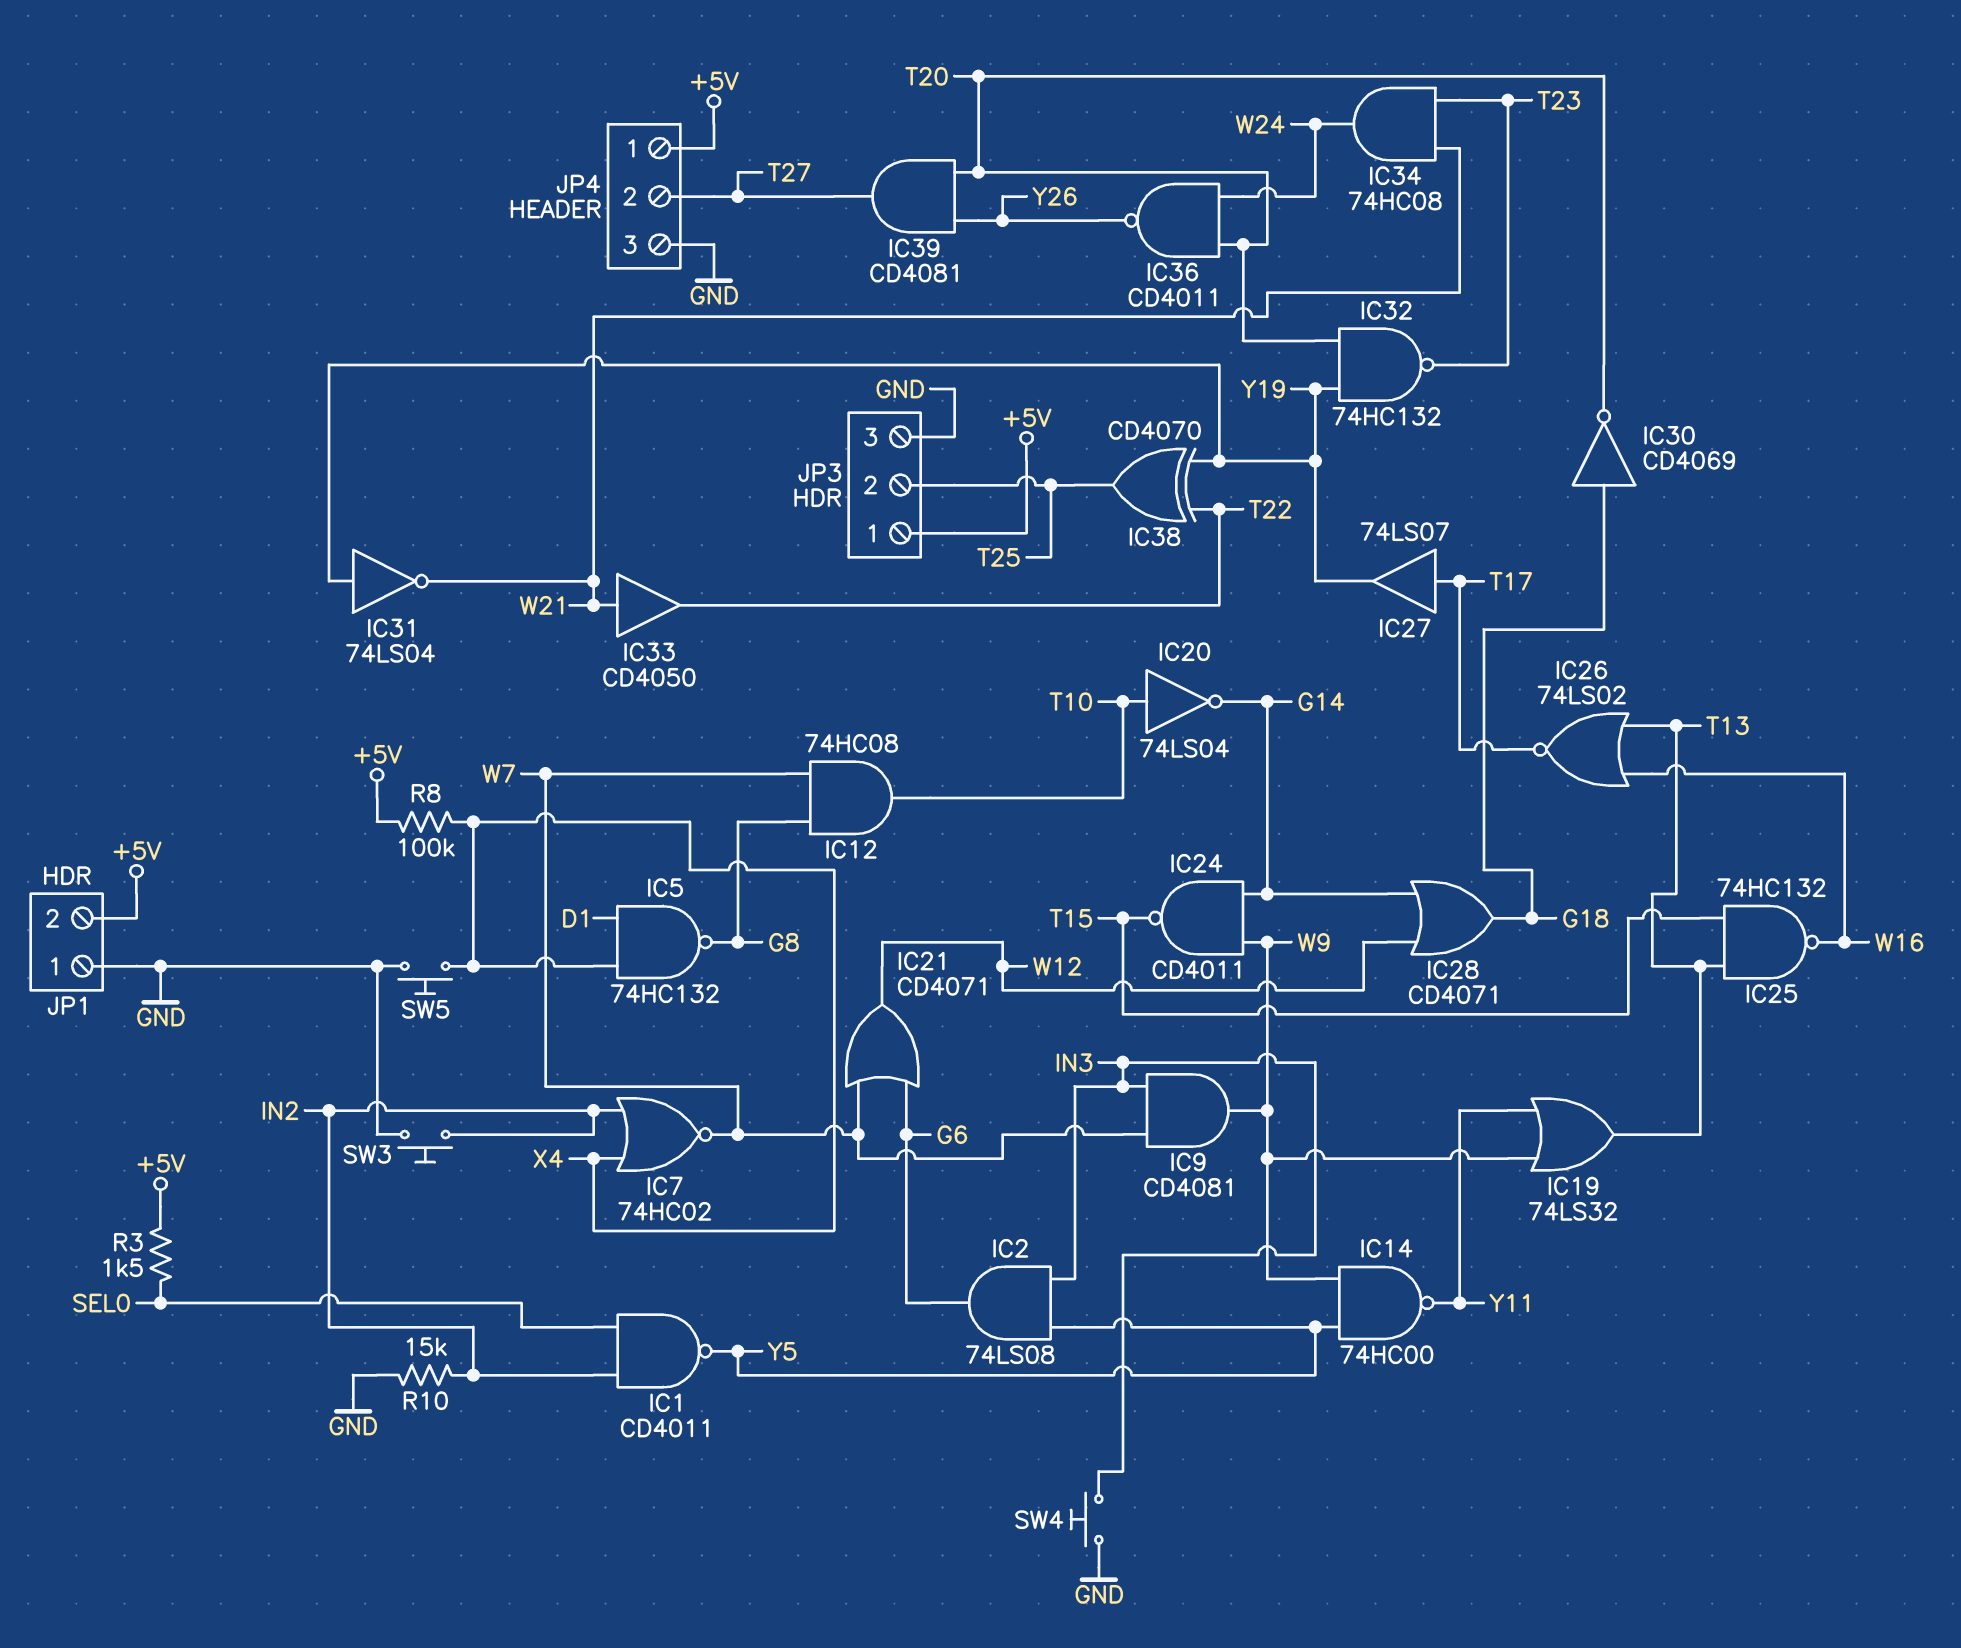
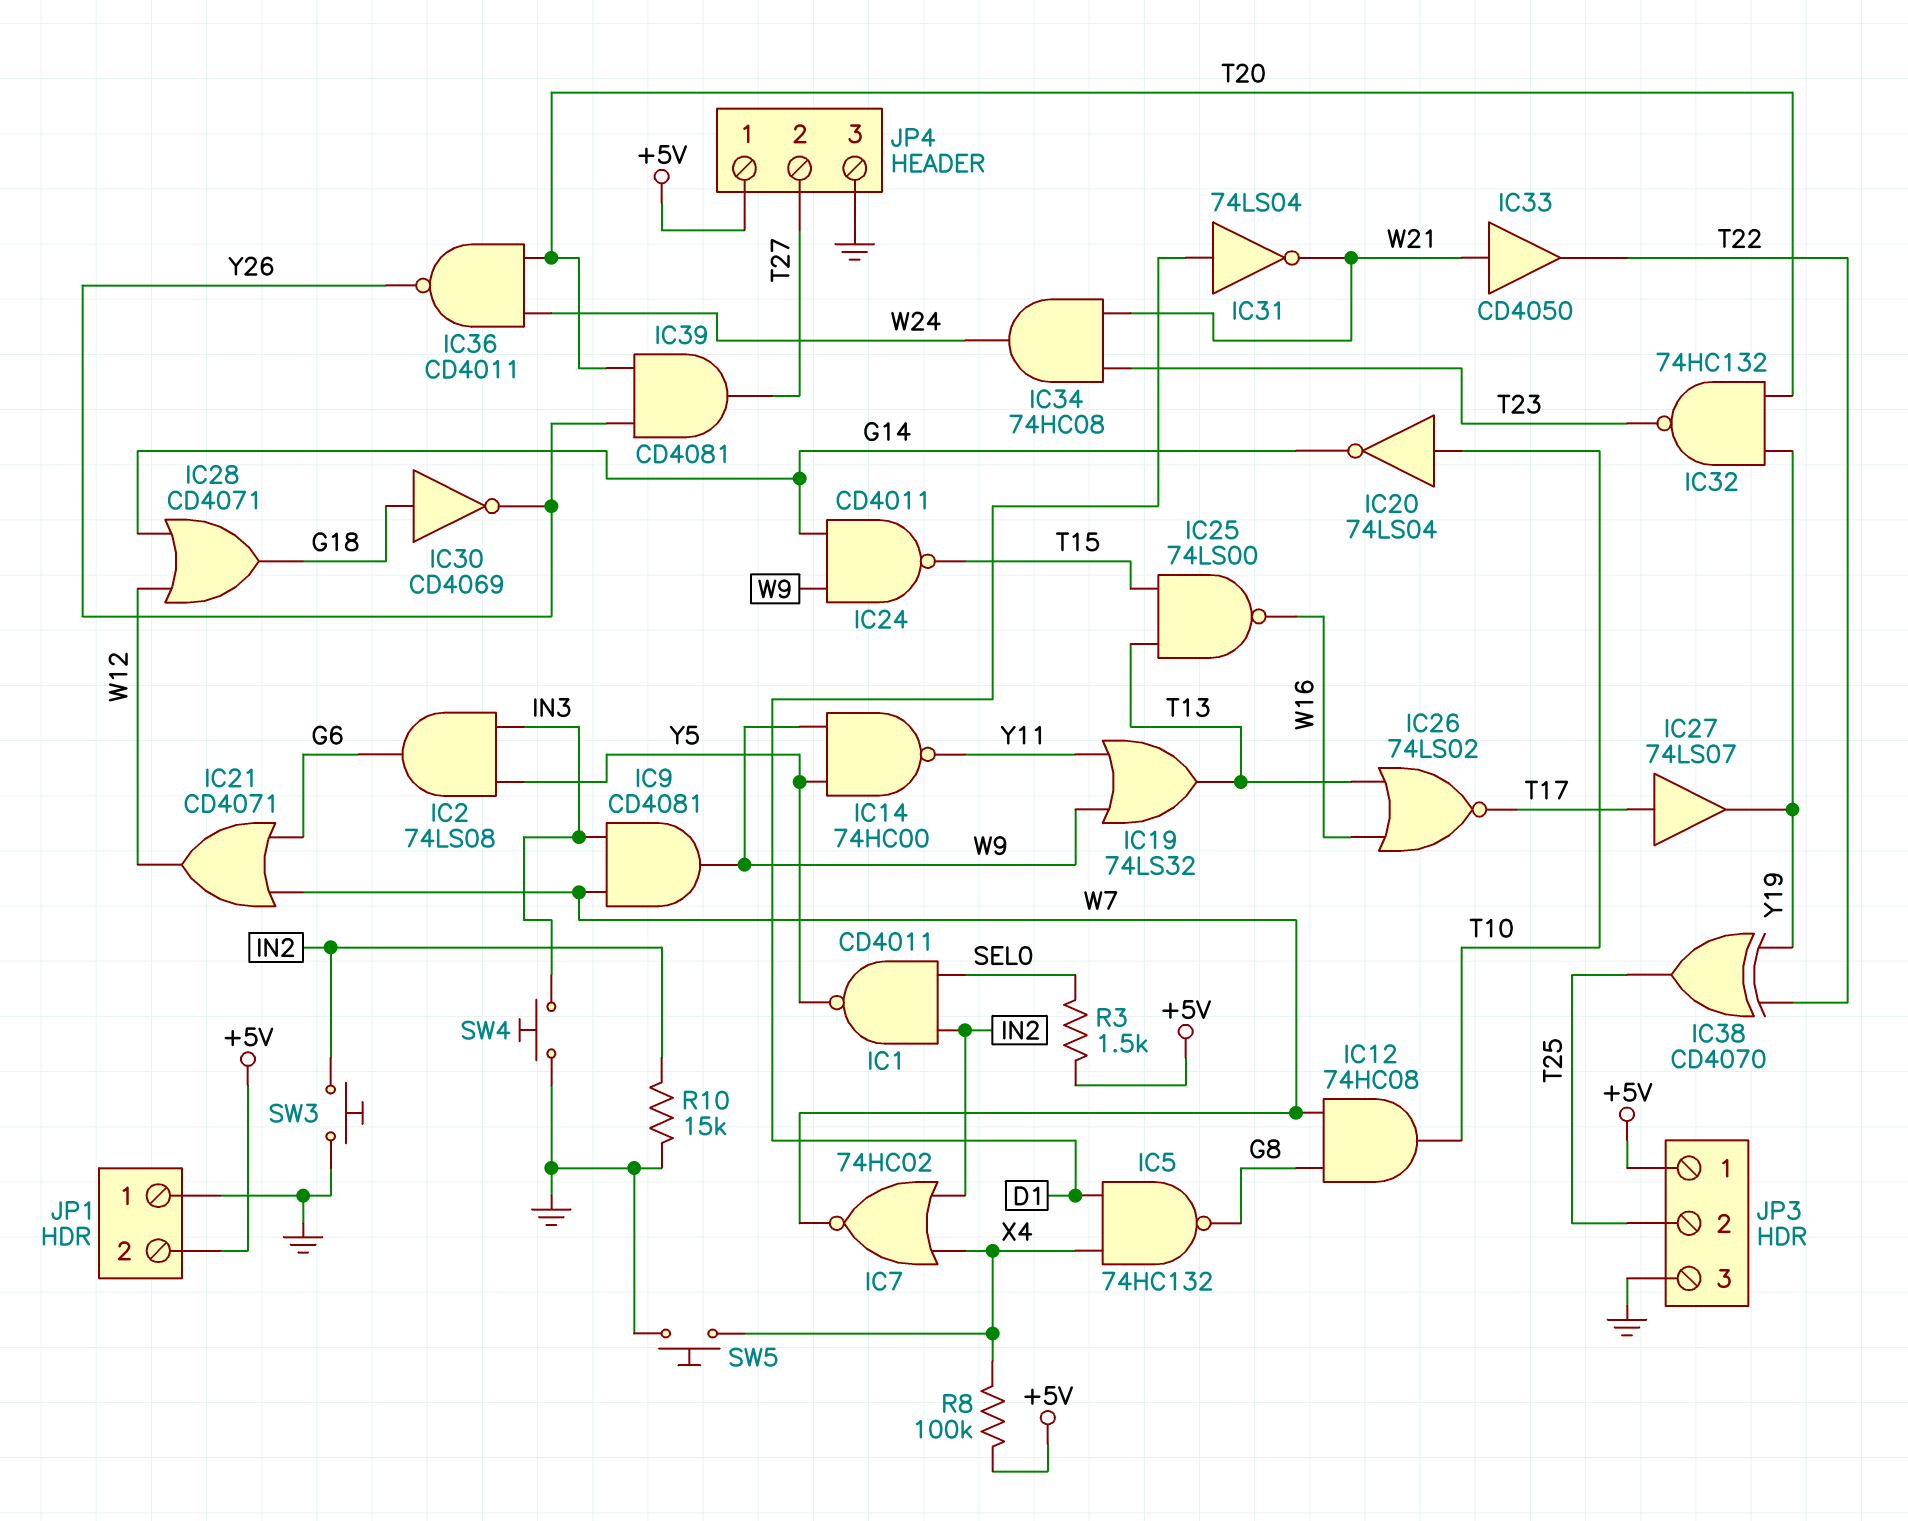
IC25: NAND 74HC132 (in T13, in T15, out W16) -> NAND 74LS00 (in T13, in T15, out W16)
IC30: NOT CD4069 (in G18, out T20) -> NOT CD4069 (in G18, out Y26)
IC31: NOT 74LS04 (in Y19, out W21) -> NOT 74LS04 (in D1, out W21)

